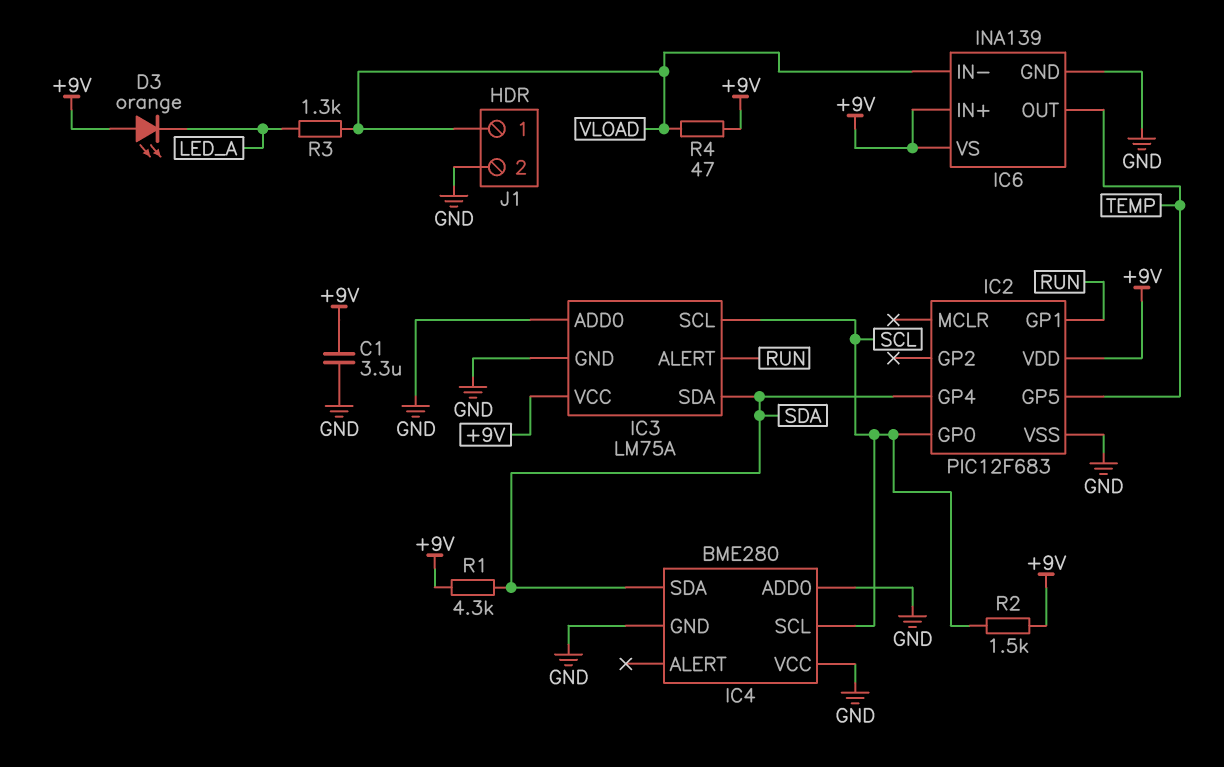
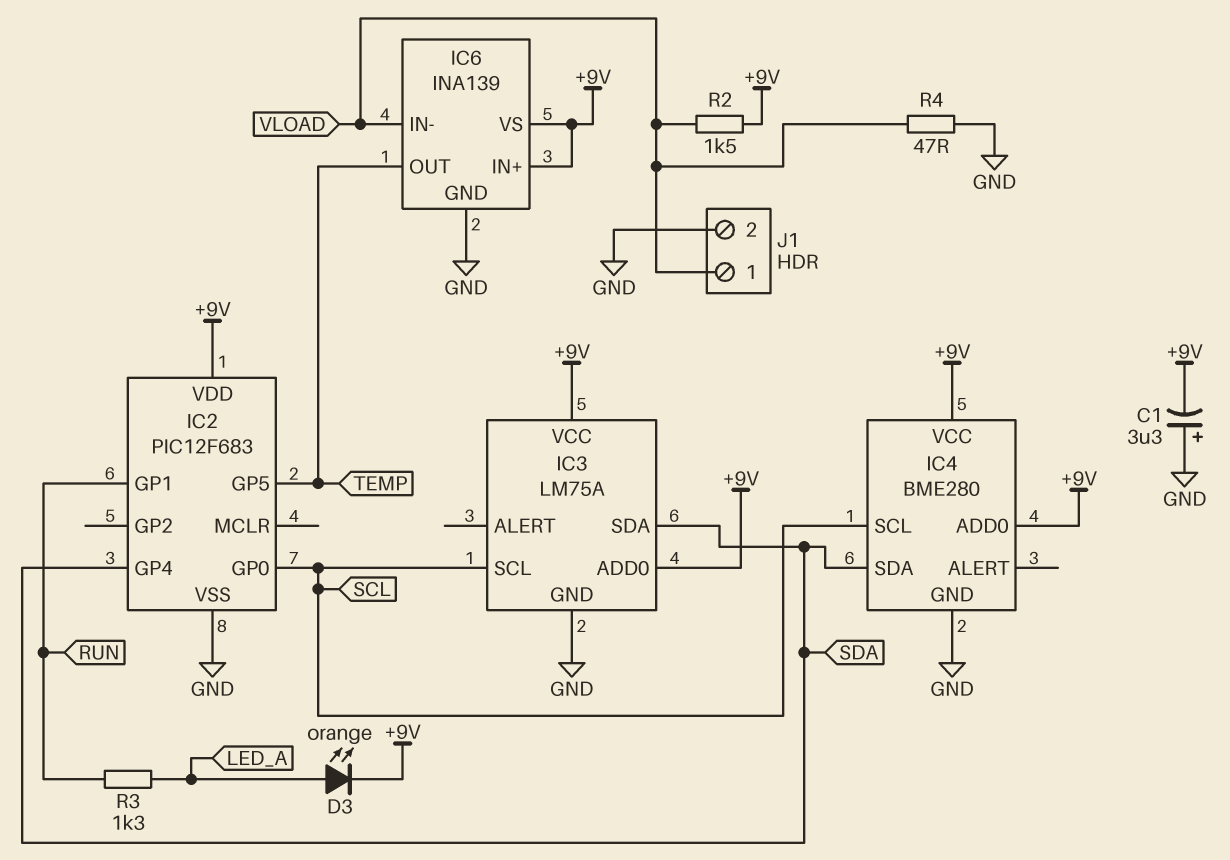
C1: 3.3uF (+9V, GND) -> 3.3uF (plus GND, minus +9V)
D3: LED orange (A +9V, K LED_A) -> LED orange (A LED_A, K +9V)
IC3 pin ADD0: GND -> +9V
IC3 pin ALERT: RUN -> none
IC4 pin ADD0: GND -> +9V
IC4 pin VCC: GND -> +9V
R1: 4.3k (+9V, SDA) -> none
R2: 1.5k (+9V, SCL) -> 1.5k (+9V, VLOAD)
R3: 1.3k (LED_A, VLOAD) -> 1.3k (LED_A, RUN)
R4: 47 (+9V, VLOAD) -> 47 (GND, VLOAD)

